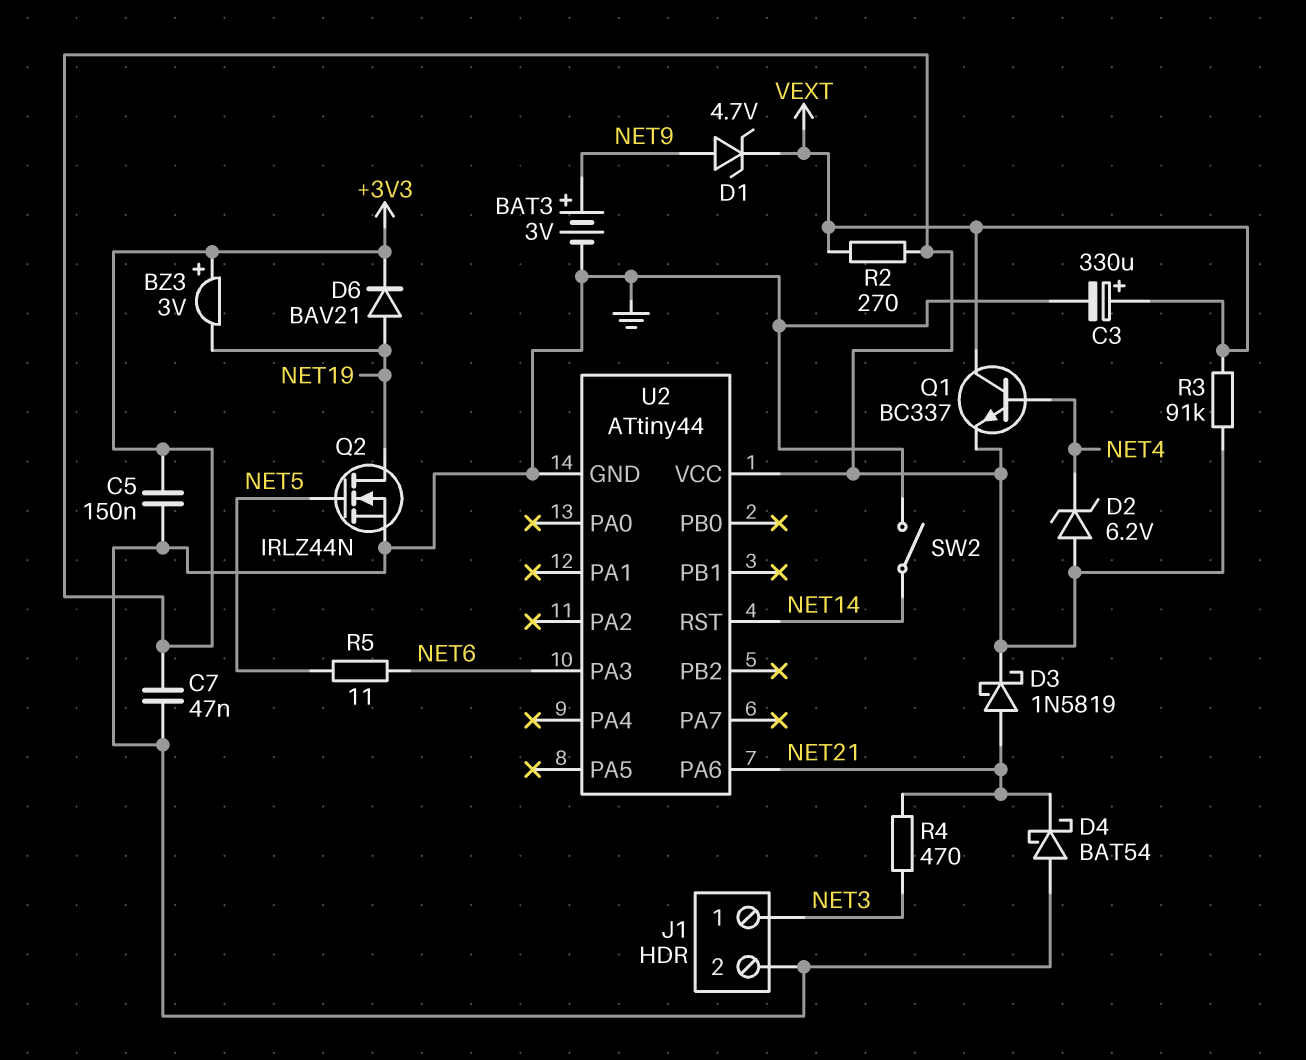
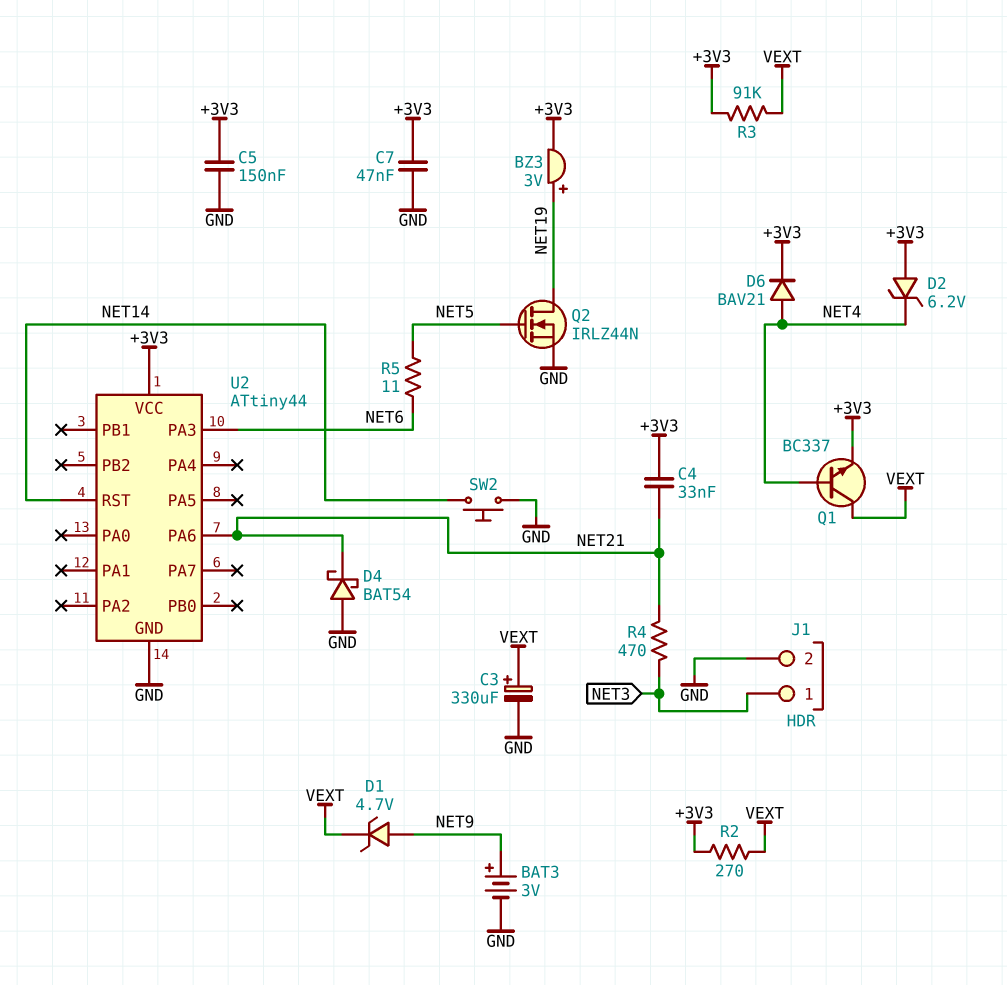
BZ3: buzzer 3V (plus +3V3, minus NET19) -> buzzer 3V (plus NET19, minus +3V3)
C4: none -> 33nF (+3V3, NET21)
D3: schottky 1N5819 (A NET21, K +3V3) -> none
D6: diode BAV21 (A NET19, K +3V3) -> diode BAV21 (A NET4, K +3V3)
SW2: switch (GND, NET14) -> button (GND, NET14)

